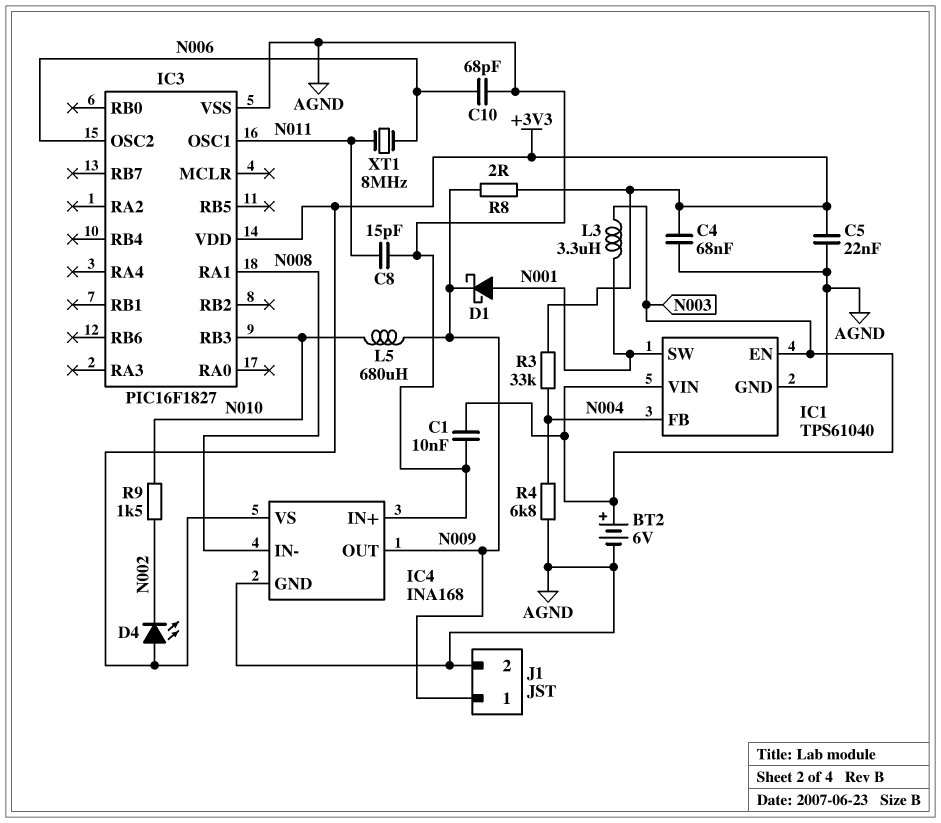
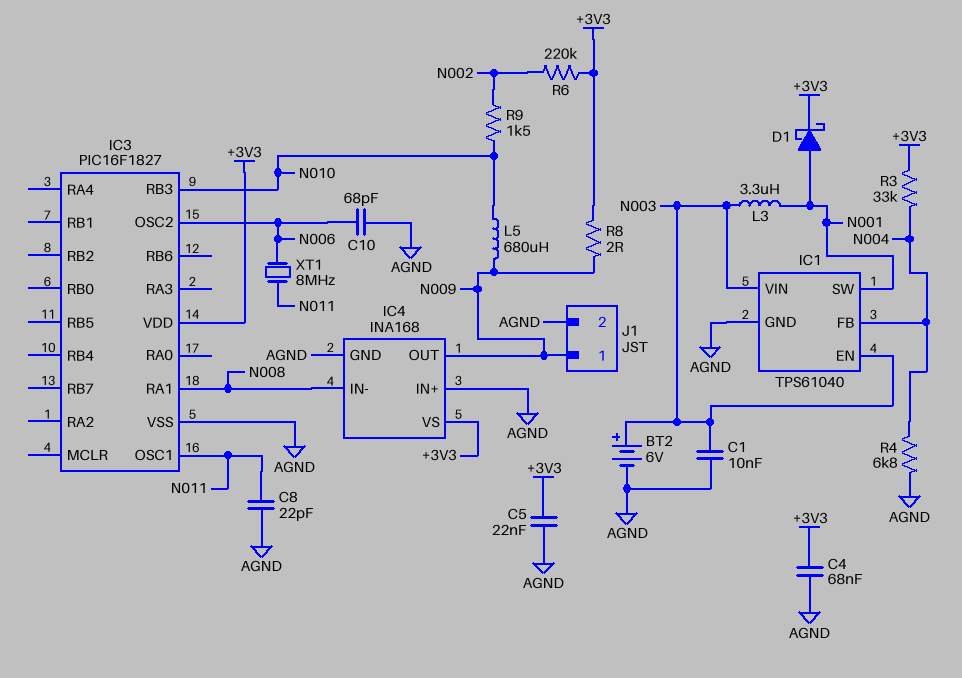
C8: 15pF (AGND, N011) -> 22pF (AGND, N011)
D1: schottky (A N001, K N009) -> schottky (A N001, K +3V3)
D4: LED (A +3V3, K N002) -> none
R6: none -> 220k (+3V3, N002)

